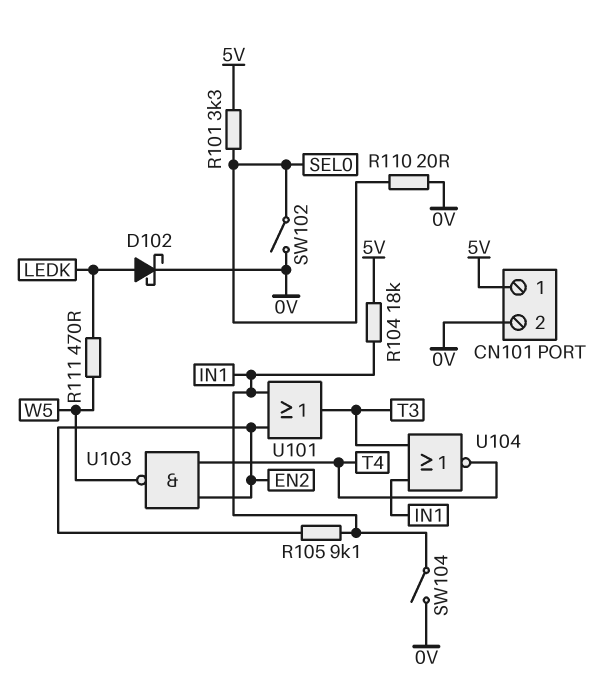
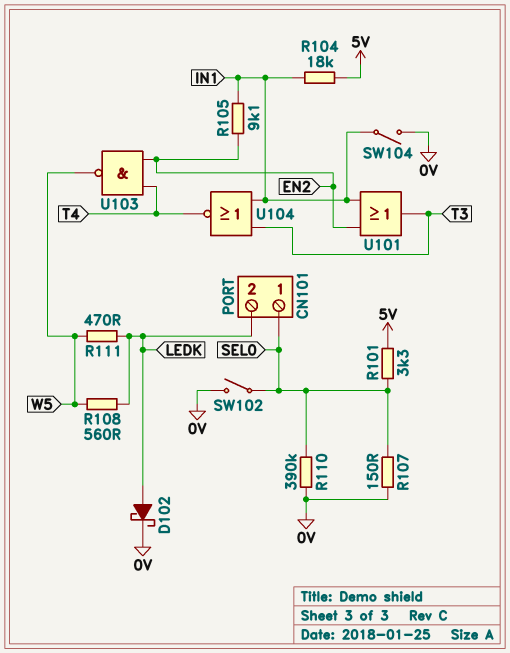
CN101 pin 1: 5V -> SEL0
CN101 pin 2: 0V -> LEDK
R107: none -> 150 (0V, SEL0)
R108: none -> 560 (LEDK, W5)
R110: 20 (0V, SEL0) -> 390k (0V, SEL0)

